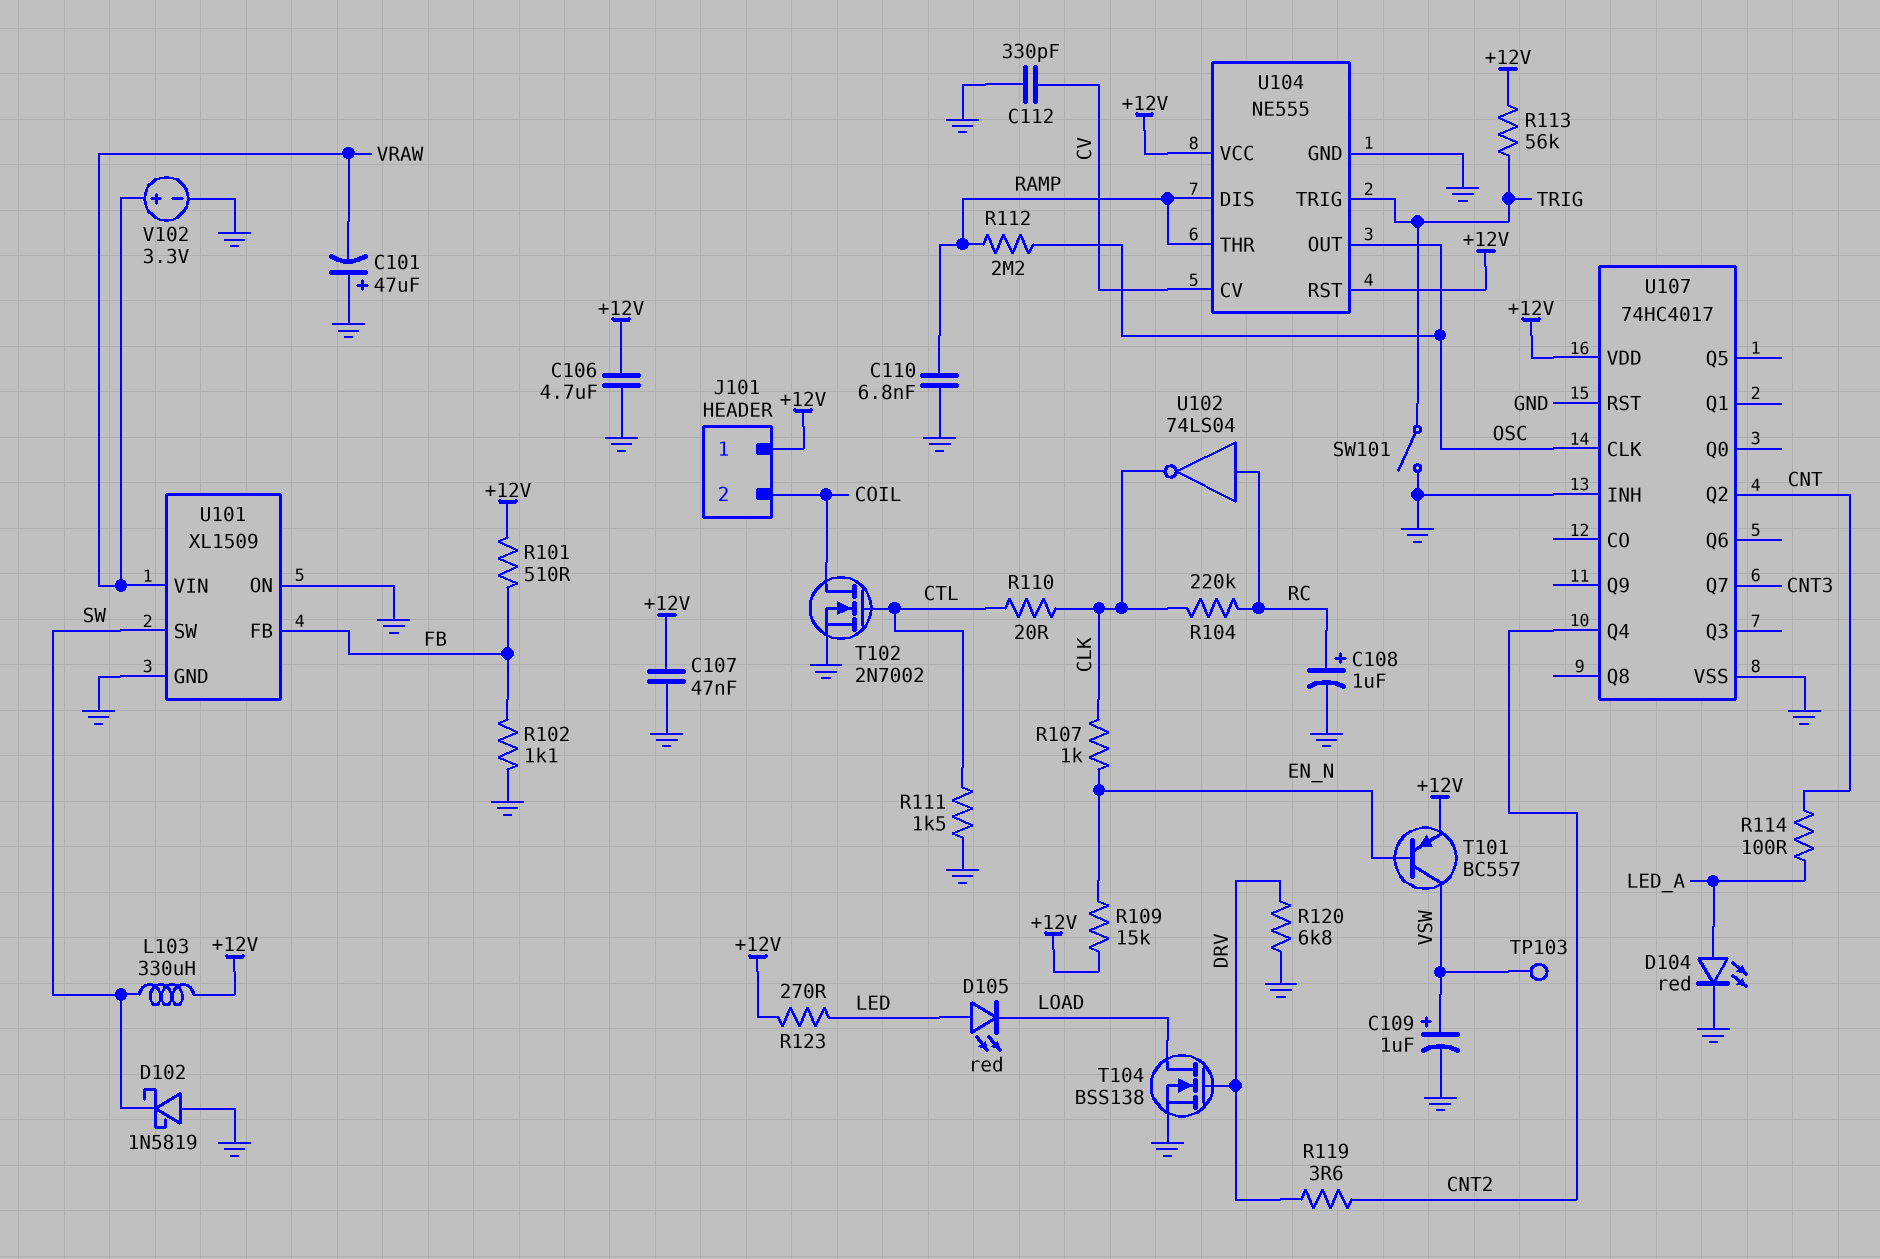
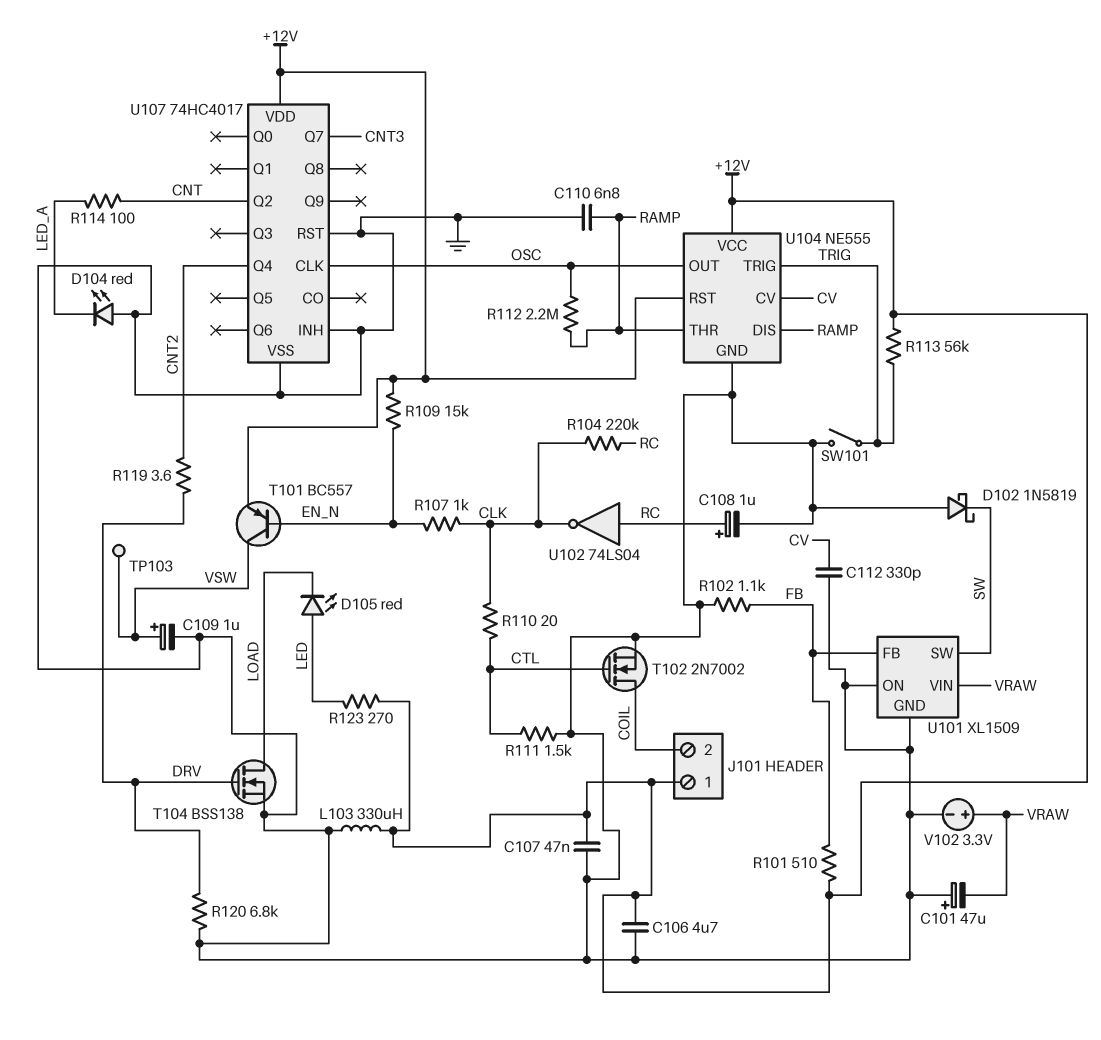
D104: LED red (A LED_A, K GND) -> LED red (A GND, K LED_A)
L103: 330uH (+12V, SW) -> 330uH (+12V, GND)

